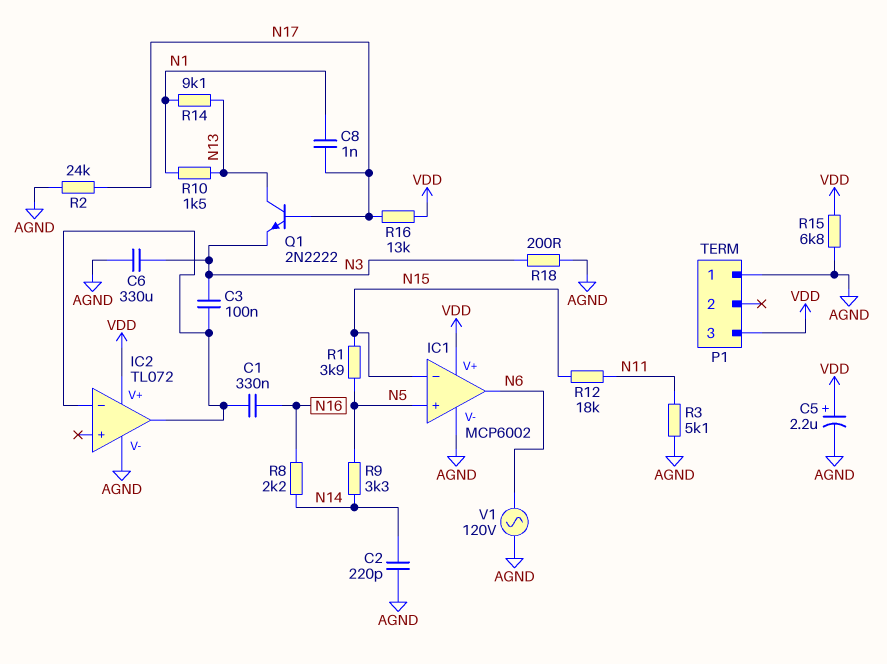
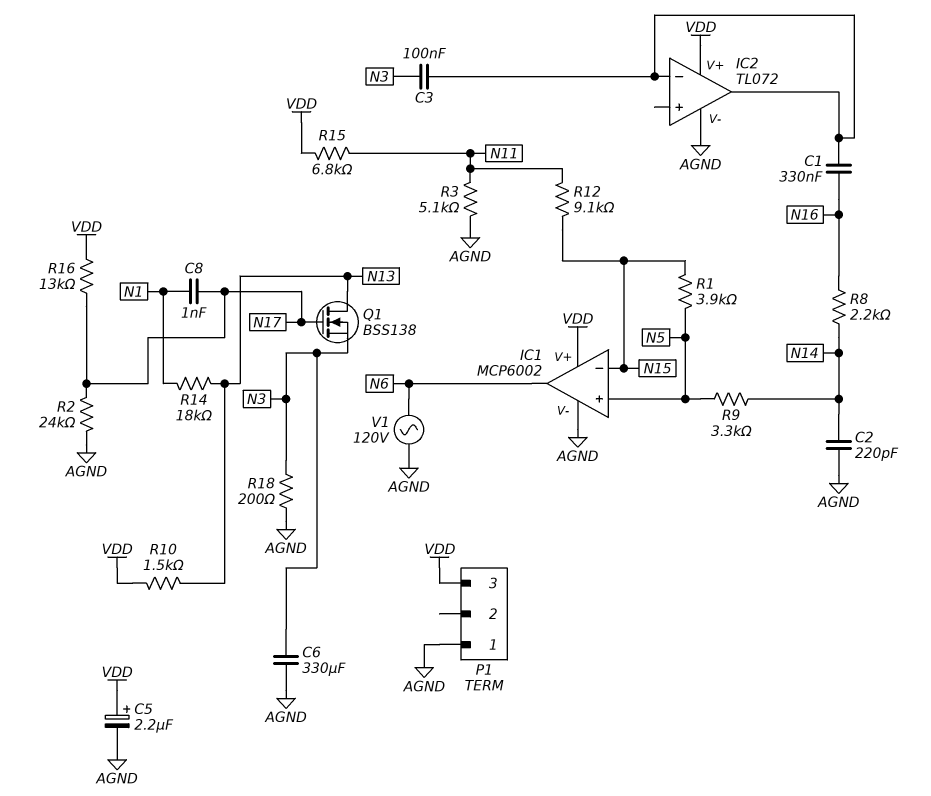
Q1: NPN 2N2222 (B N17, C N13, E N3) -> NMOS BSS138 (G N17, D N13, S N3)
R10: 1.5k (N1, N13) -> 1.5k (N13, VDD)
R12: 18k (N11, N15) -> 9.1k (N11, N15)
R14: 9.1k (N1, N13) -> 18k (N1, N13)
R15: 6.8k (AGND, VDD) -> 6.8k (N11, VDD)

